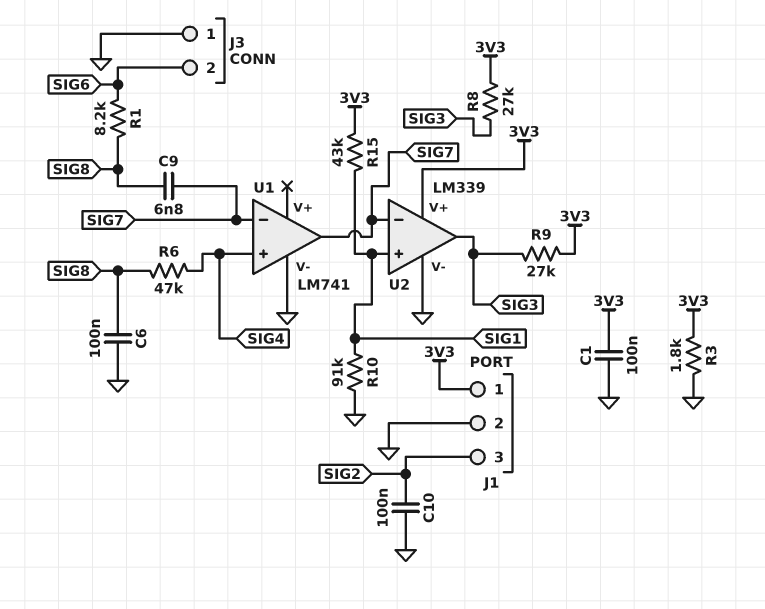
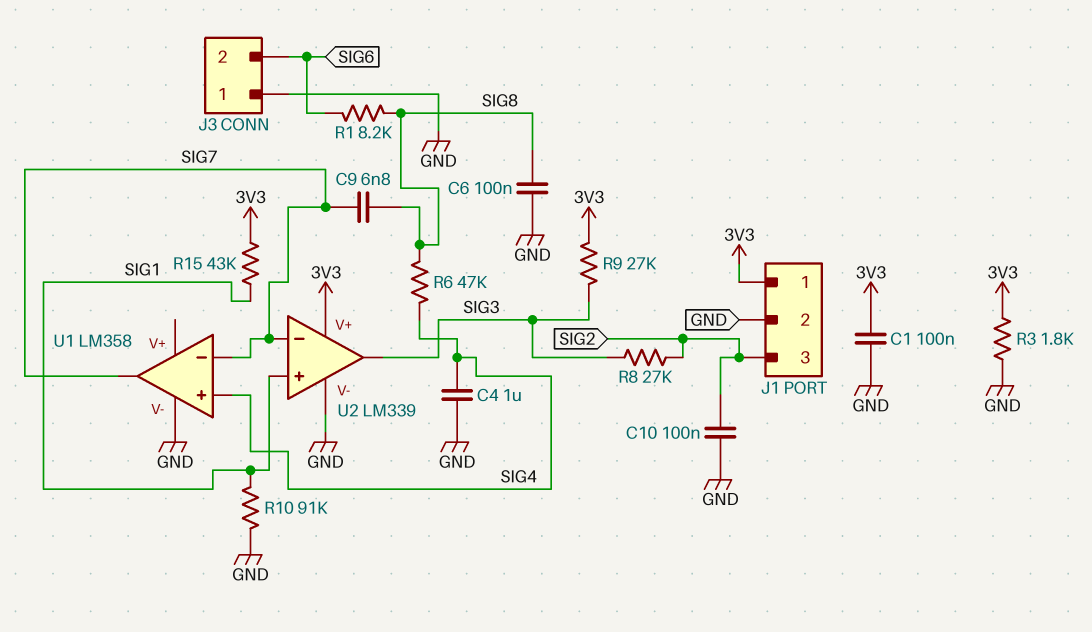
C4: none -> 1uF (GND, SIG4)
R8: 27k (3V3, SIG3) -> 27k (SIG2, SIG3)
U1: LM741 -> LM358

